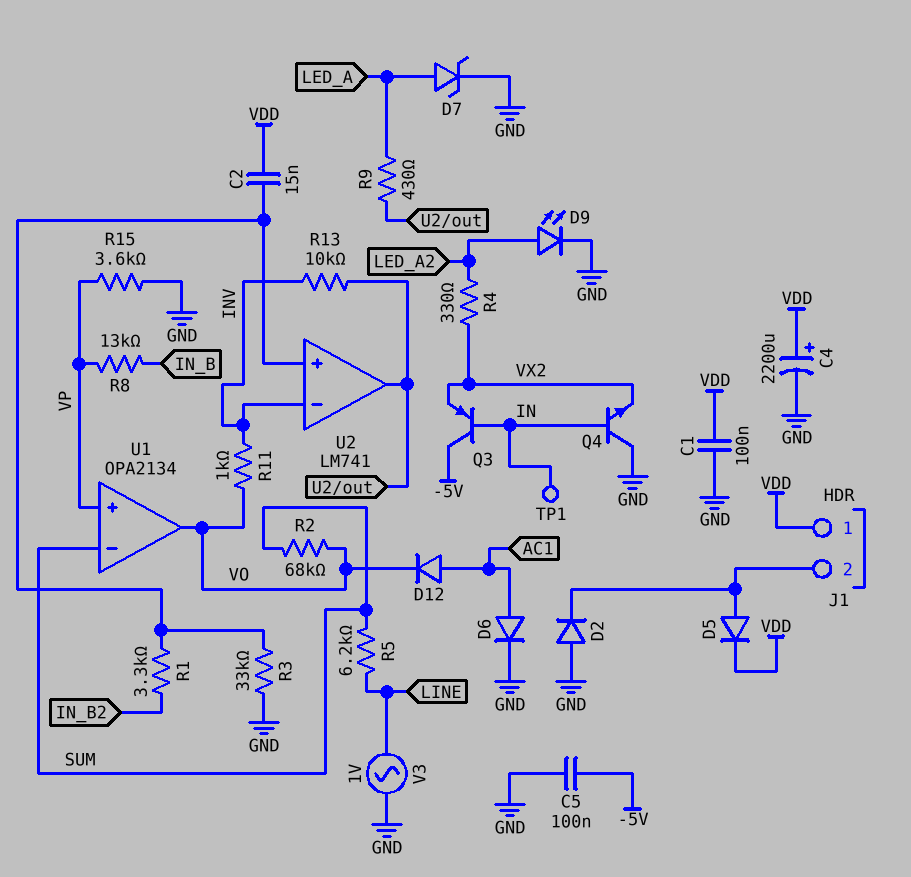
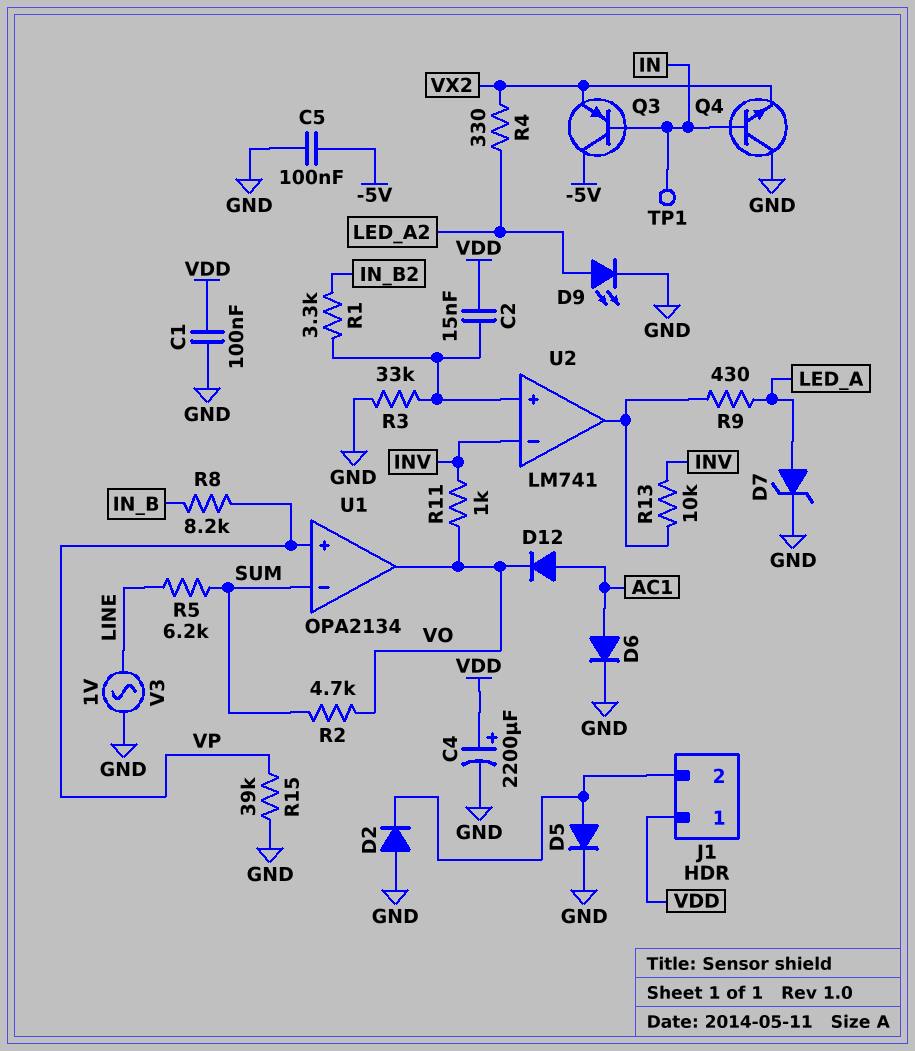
D5: diode (A J1/2, K VDD) -> diode (A J1/2, K GND)
R2: 68k (SUM, VO) -> 4.7k (SUM, VO)
R8: 13k (IN_B, VP) -> 8.2k (IN_B, VP)
R15: 3.6k (GND, VP) -> 39k (GND, VP)

